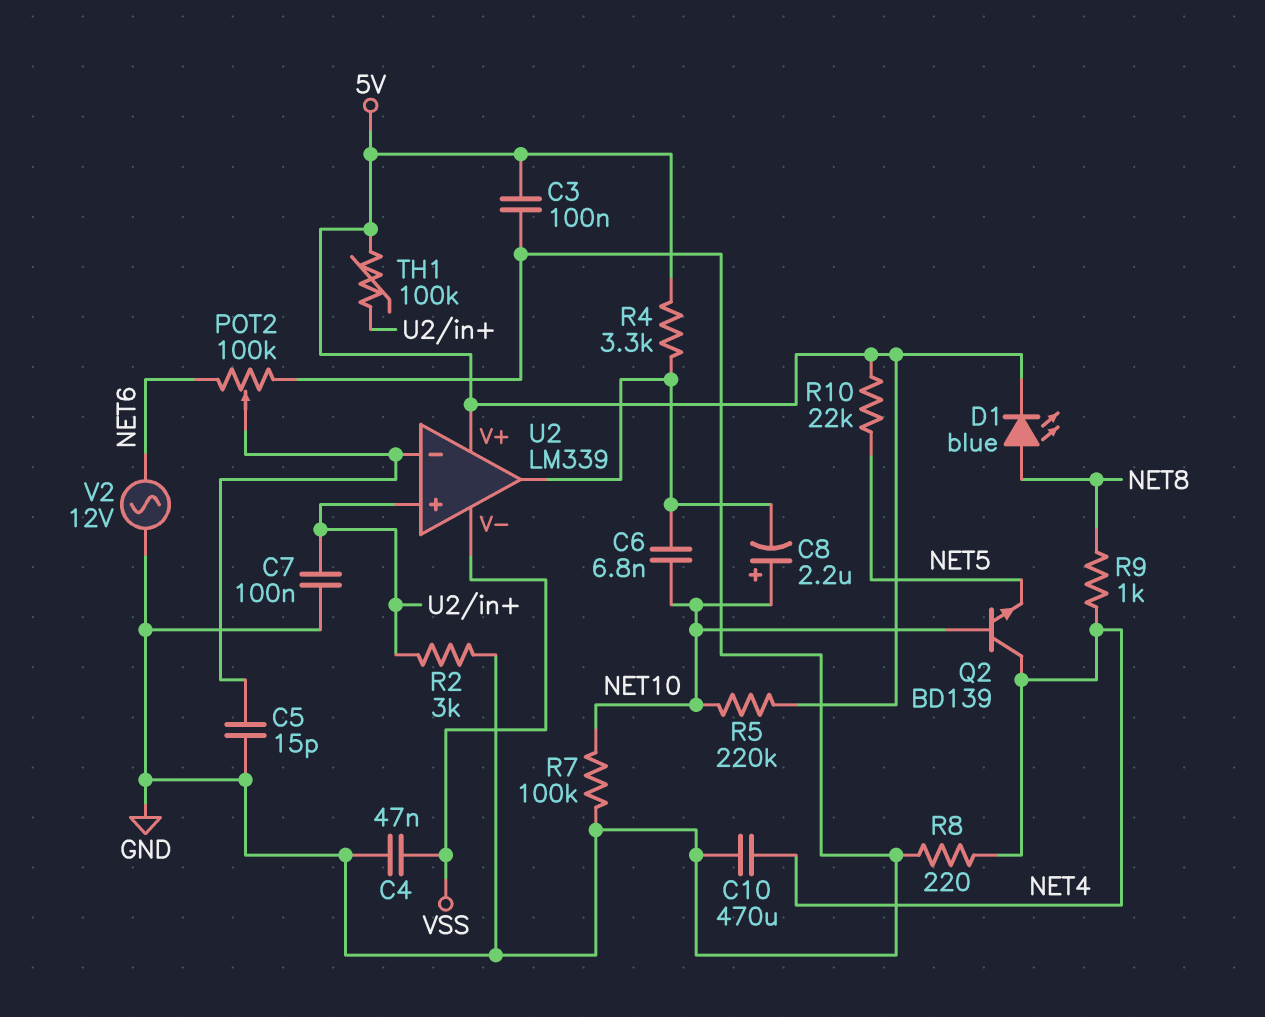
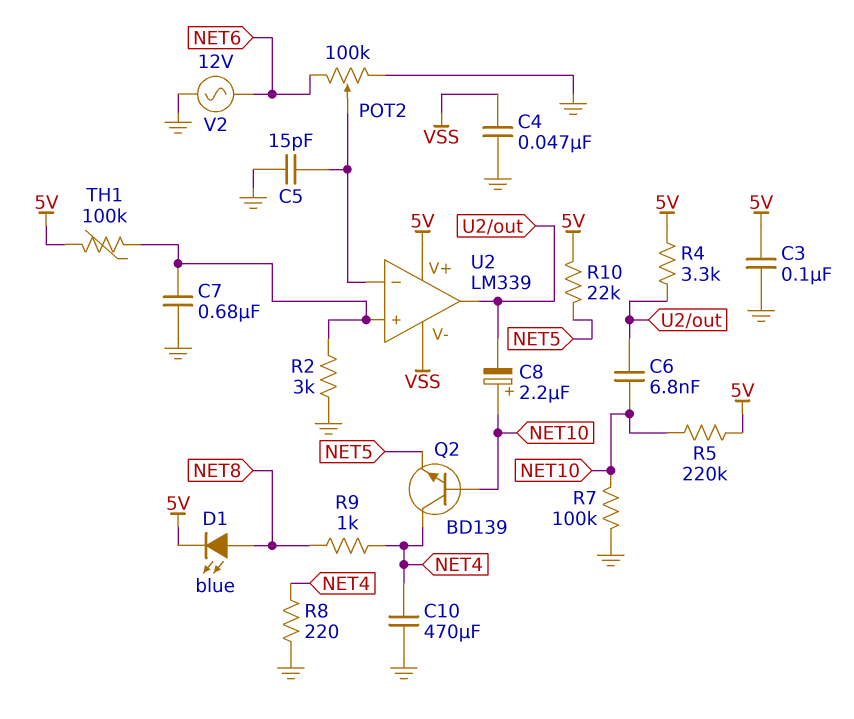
C7: 100nF (GND, U2/in+) -> 680nF (GND, U2/in+)

